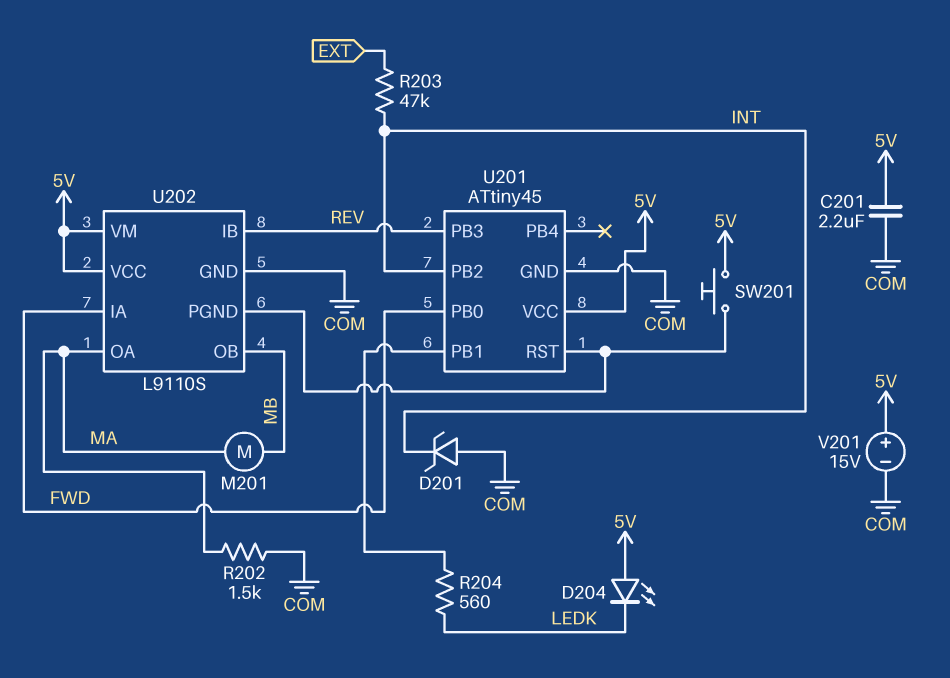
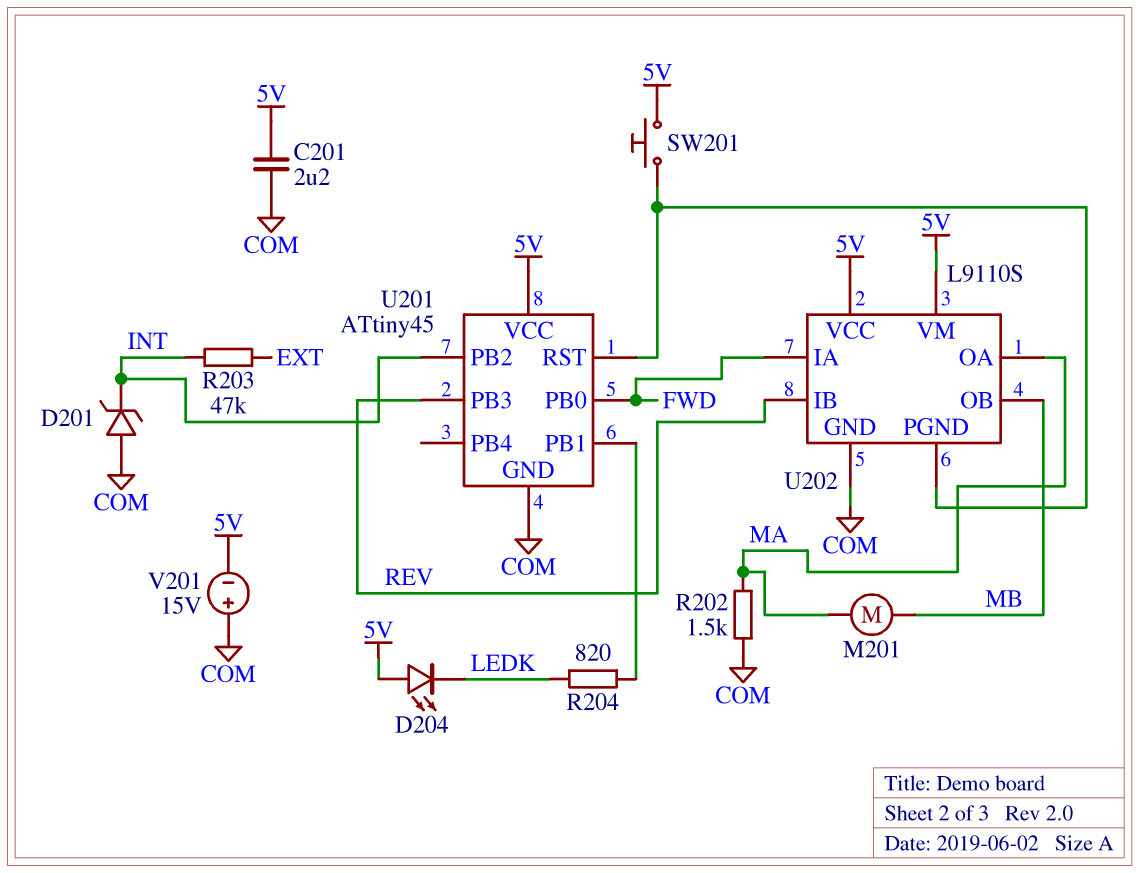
R204: 560 (LEDK, U201/PB1) -> 820 (LEDK, U201/PB1)
V201: 15V (plus 5V, minus COM) -> 15V (plus COM, minus 5V)

